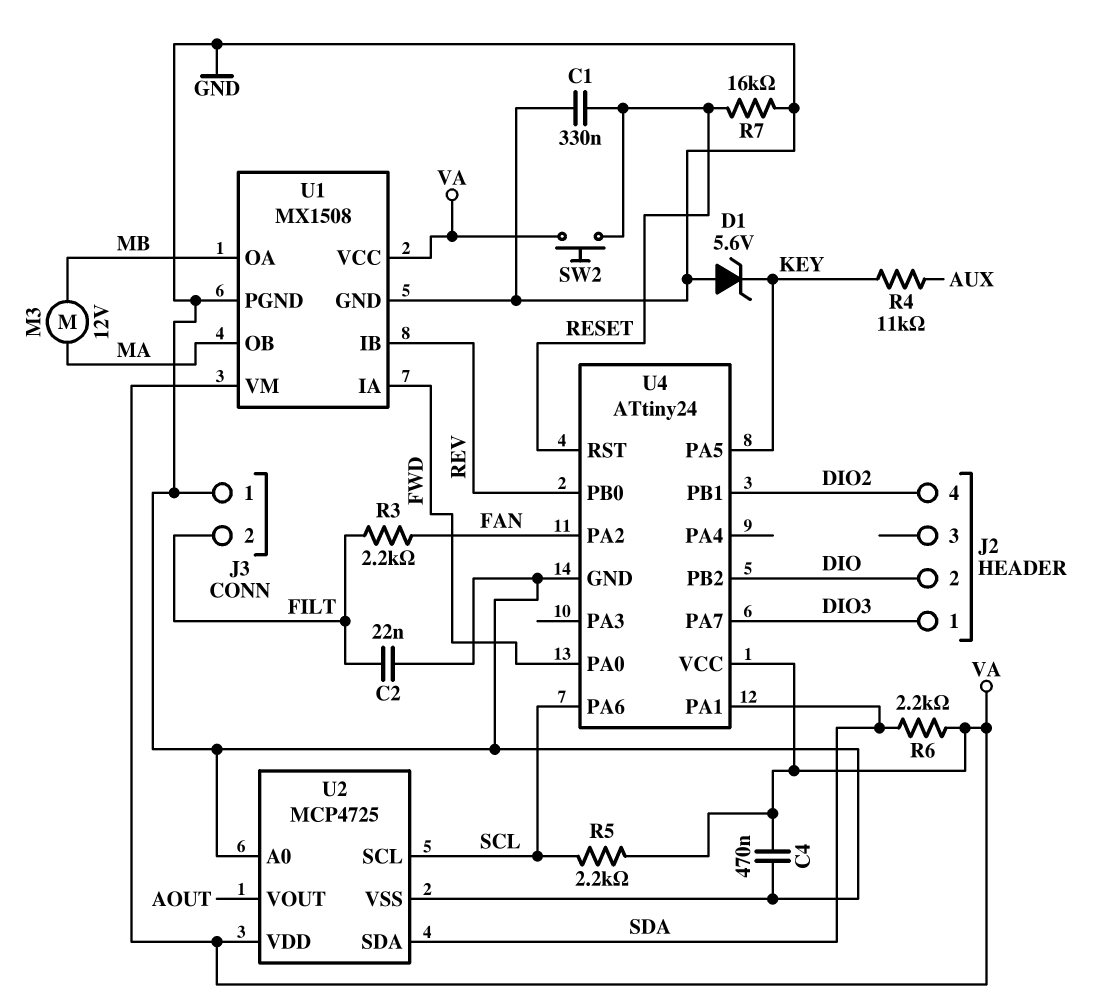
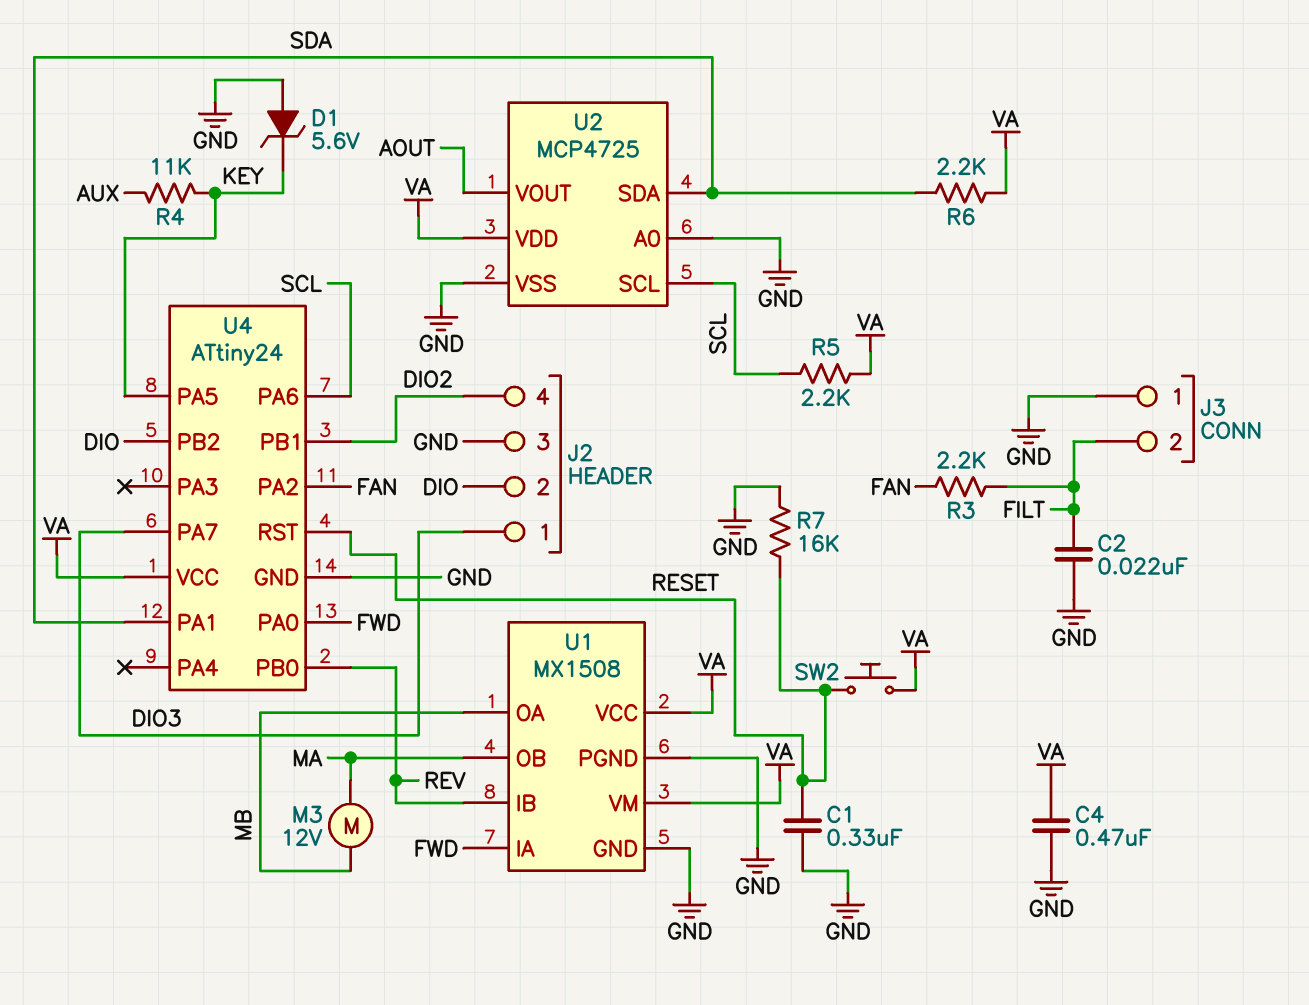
J2 pin 3: none -> GND

